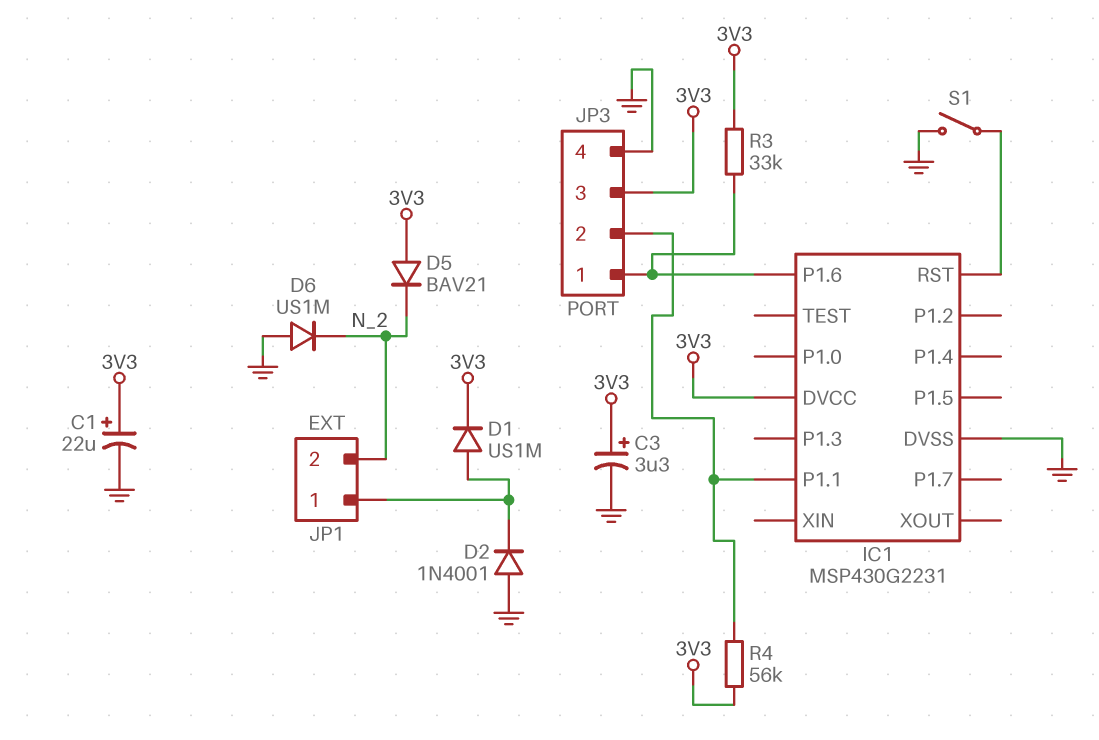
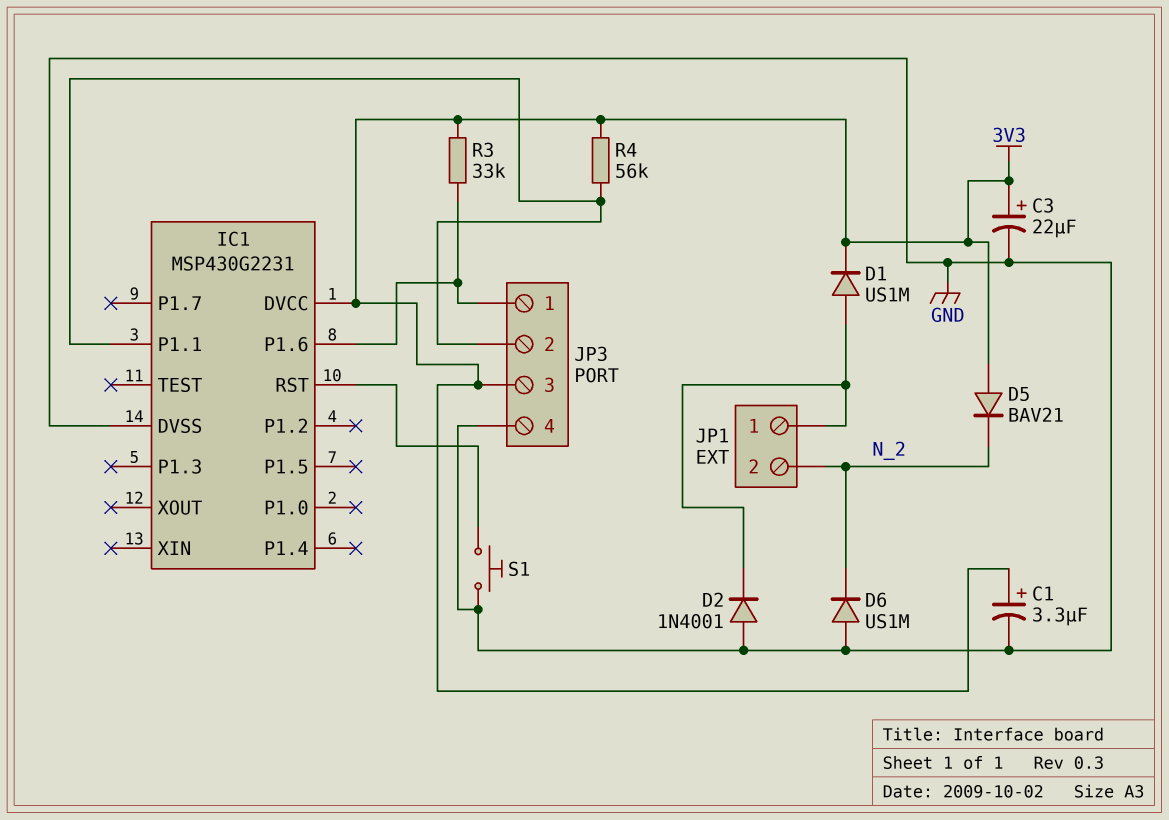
C1: 22uF (plus 3V3, minus GND) -> 3.3uF (plus 3V3, minus GND)
C3: 3.3uF (plus 3V3, minus GND) -> 22uF (plus 3V3, minus GND)
S1: switch (GND, IC1/RST) -> button (GND, IC1/RST)

